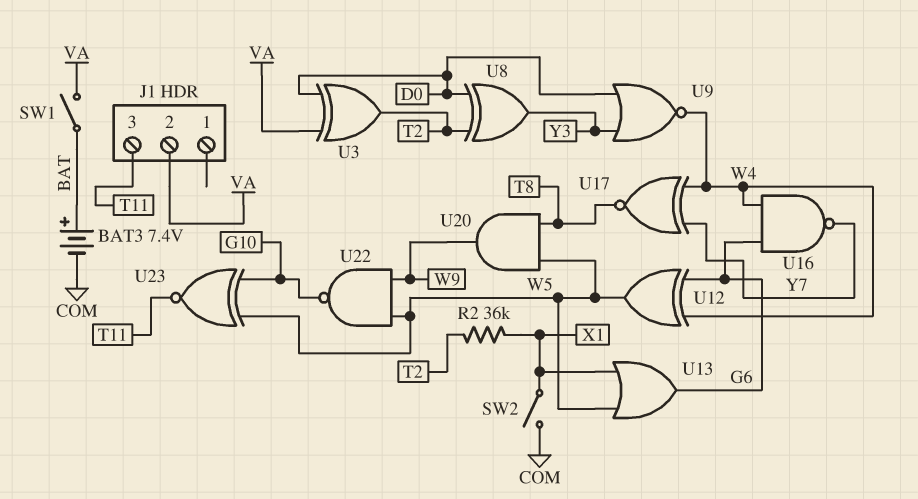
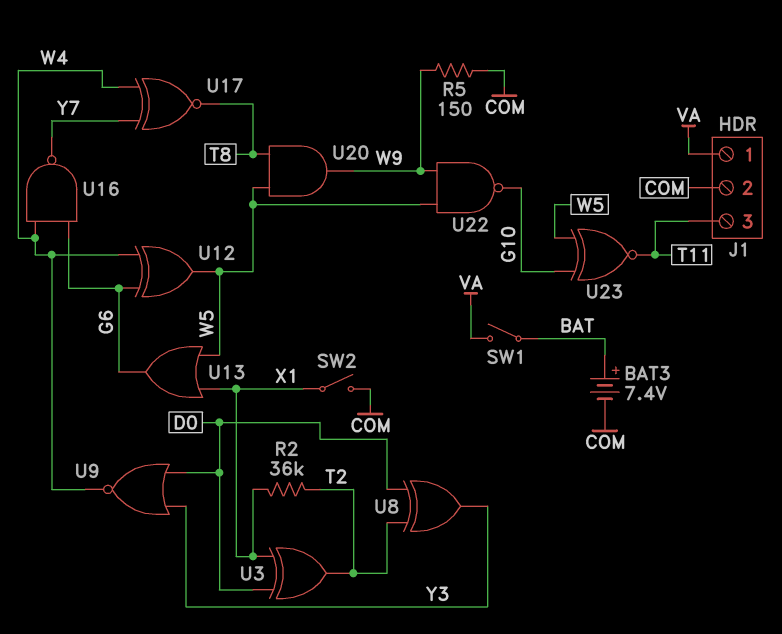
J1 pin 1: none -> VA
J1 pin 2: VA -> COM
R5: none -> 150 (COM, W9)
U3: XOR (in D0, in VA, out T2) -> XOR (in D0, in X1, out T2)

